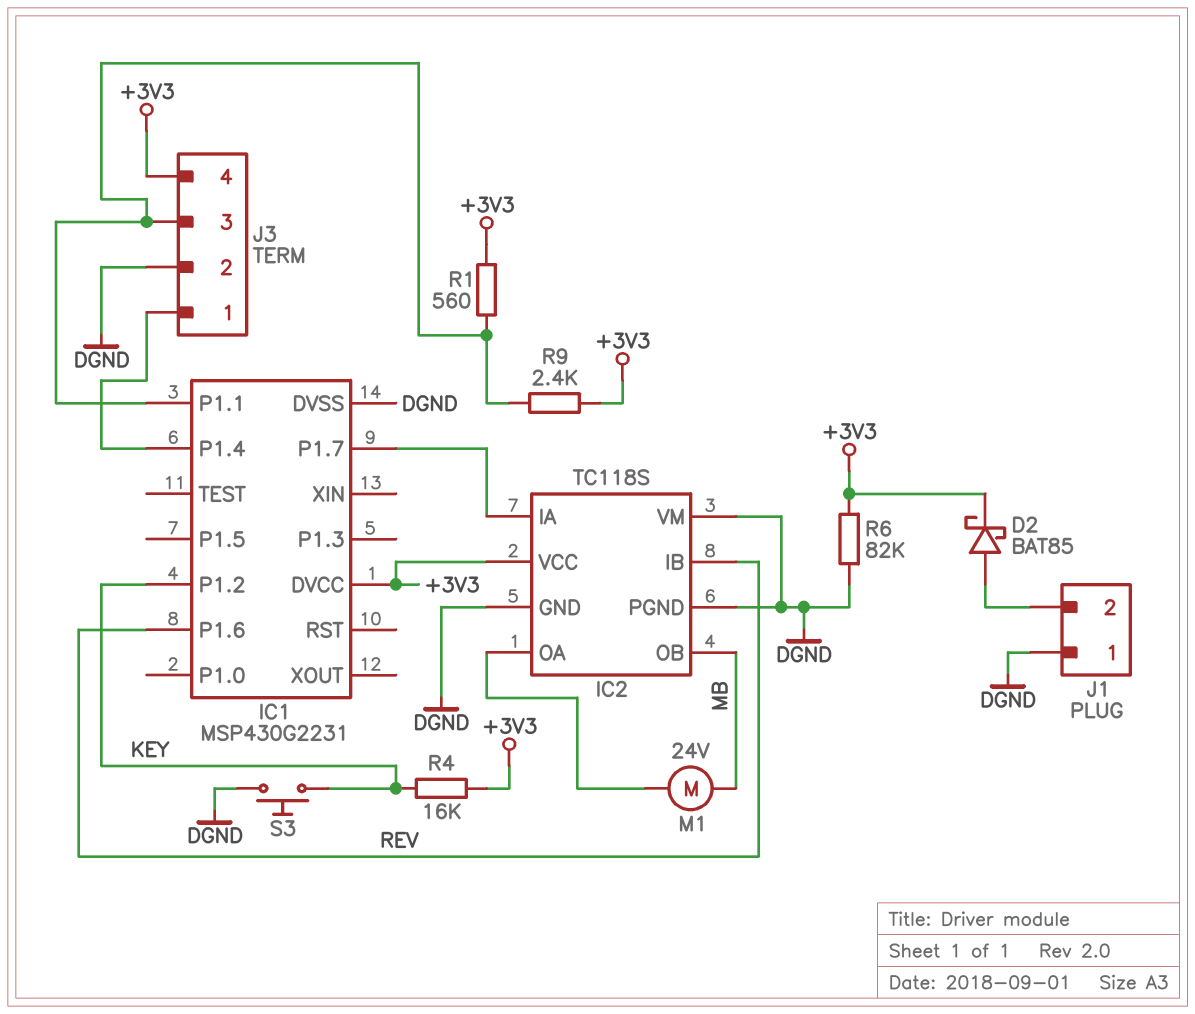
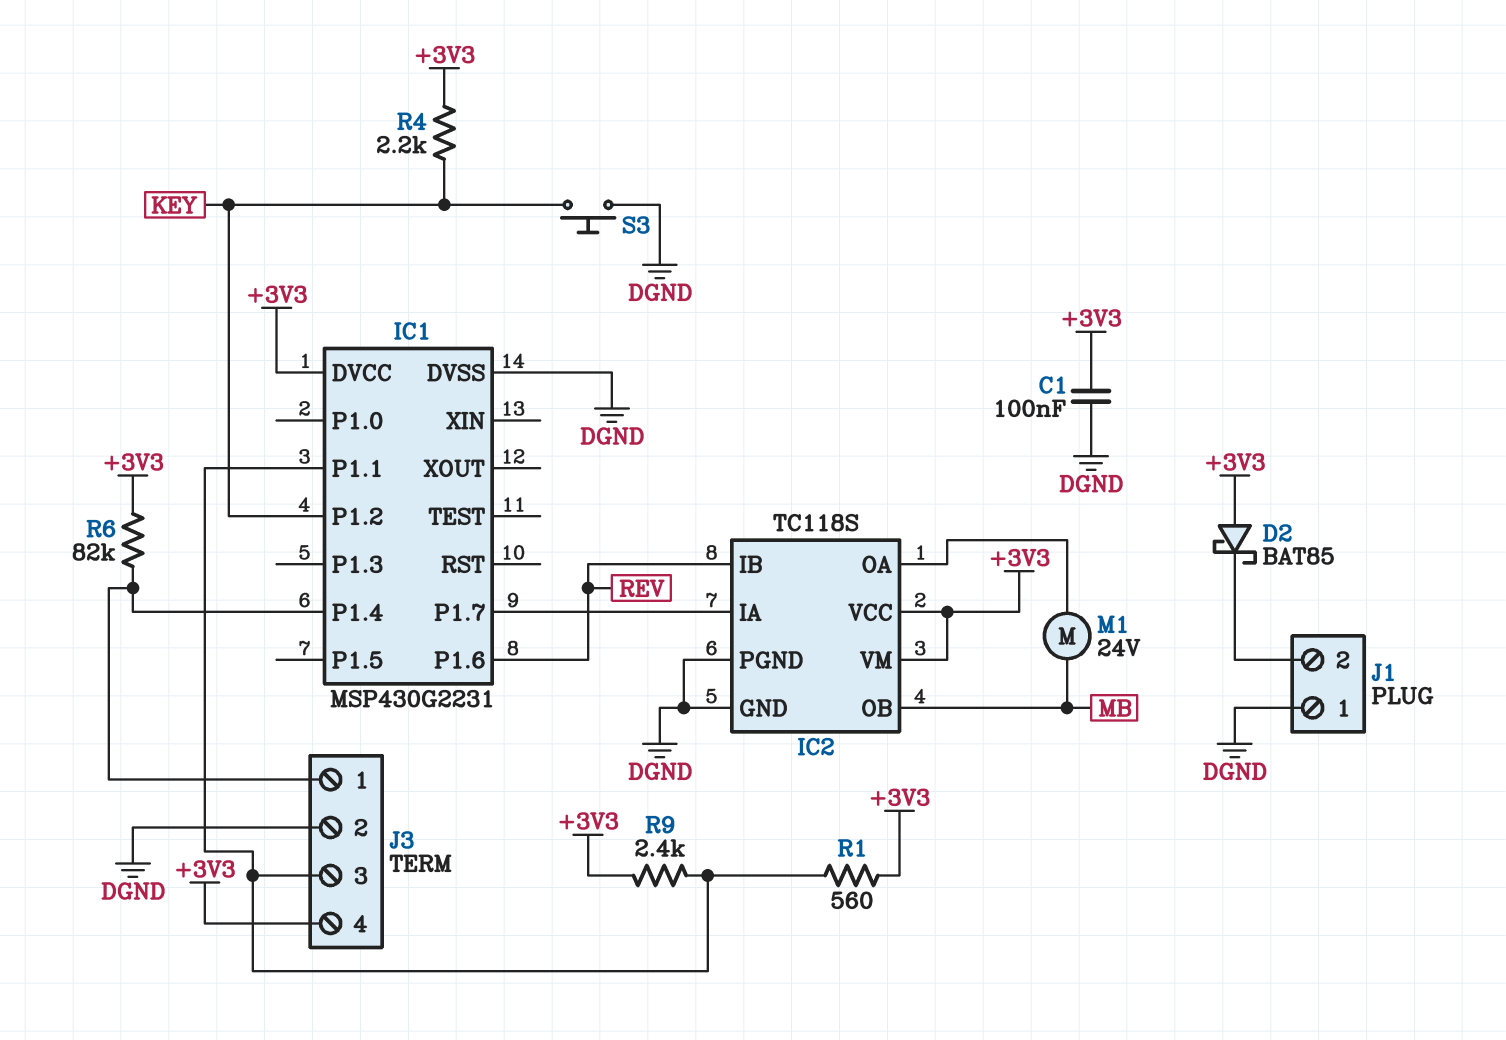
C1: none -> 100nF (+3V3, DGND)
D2: schottky BAT85 (A J1/2, K +3V3) -> schottky BAT85 (A +3V3, K J1/2)
IC2 pin VM: DGND -> +3V3
R4: 16k (+3V3, KEY) -> 2.2k (+3V3, KEY)
R6: 82k (+3V3, DGND) -> 82k (+3V3, IC1/P1.4)

